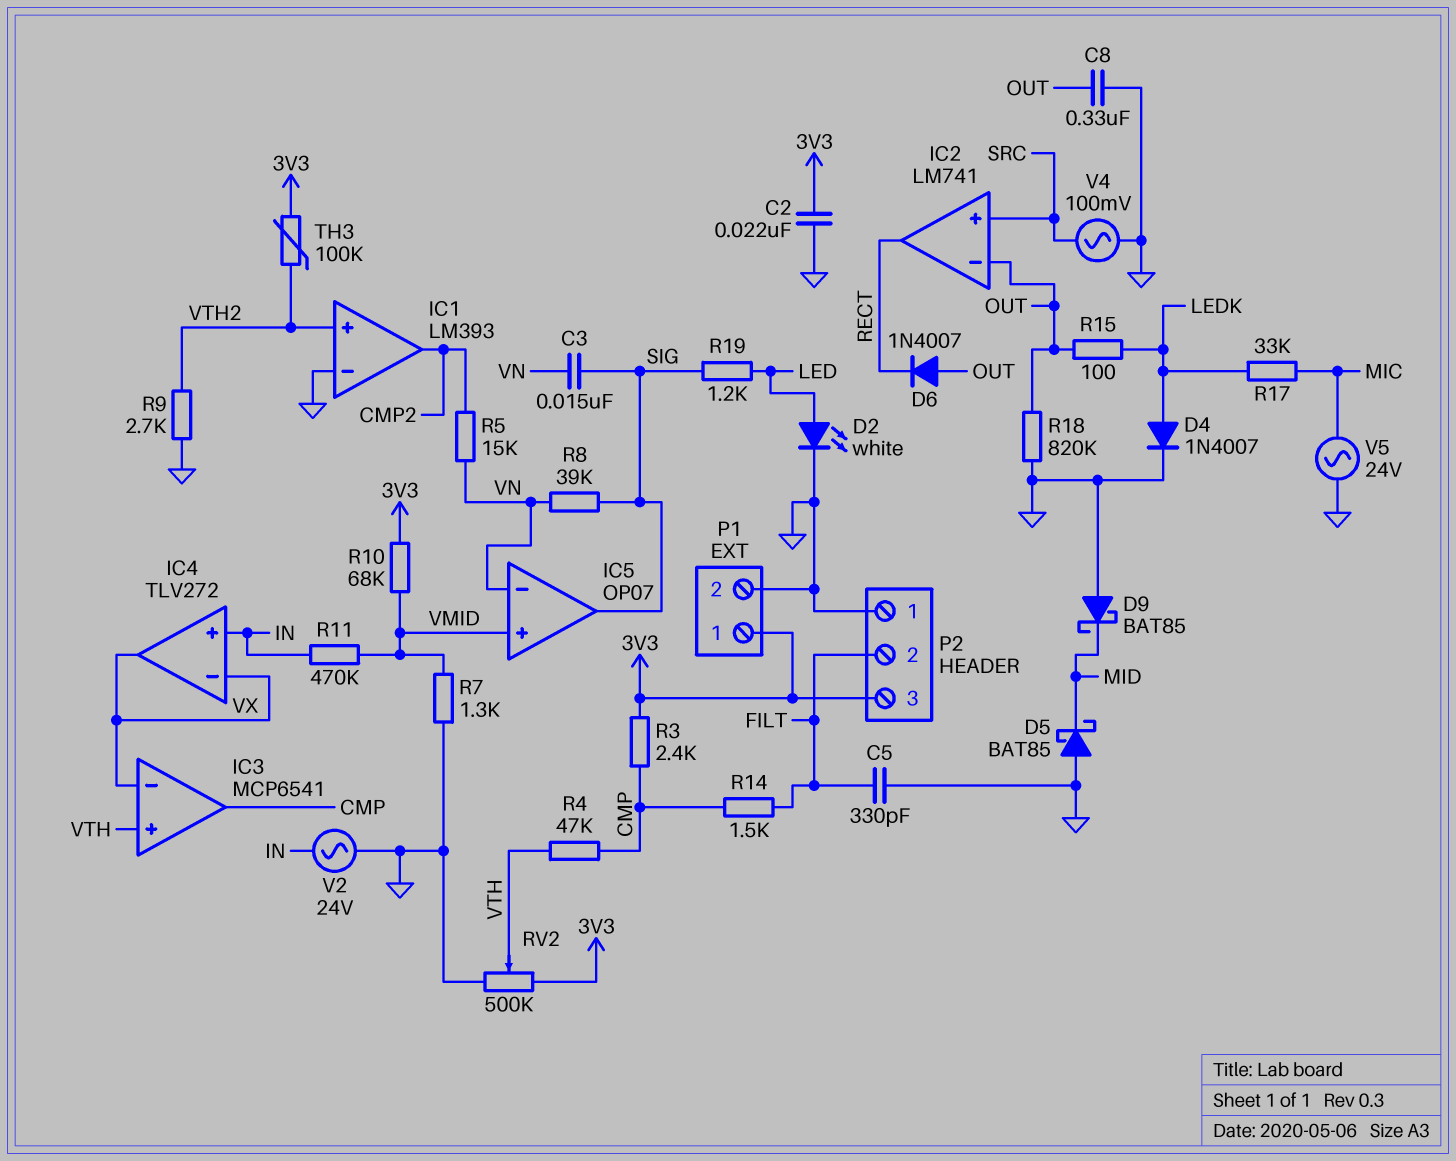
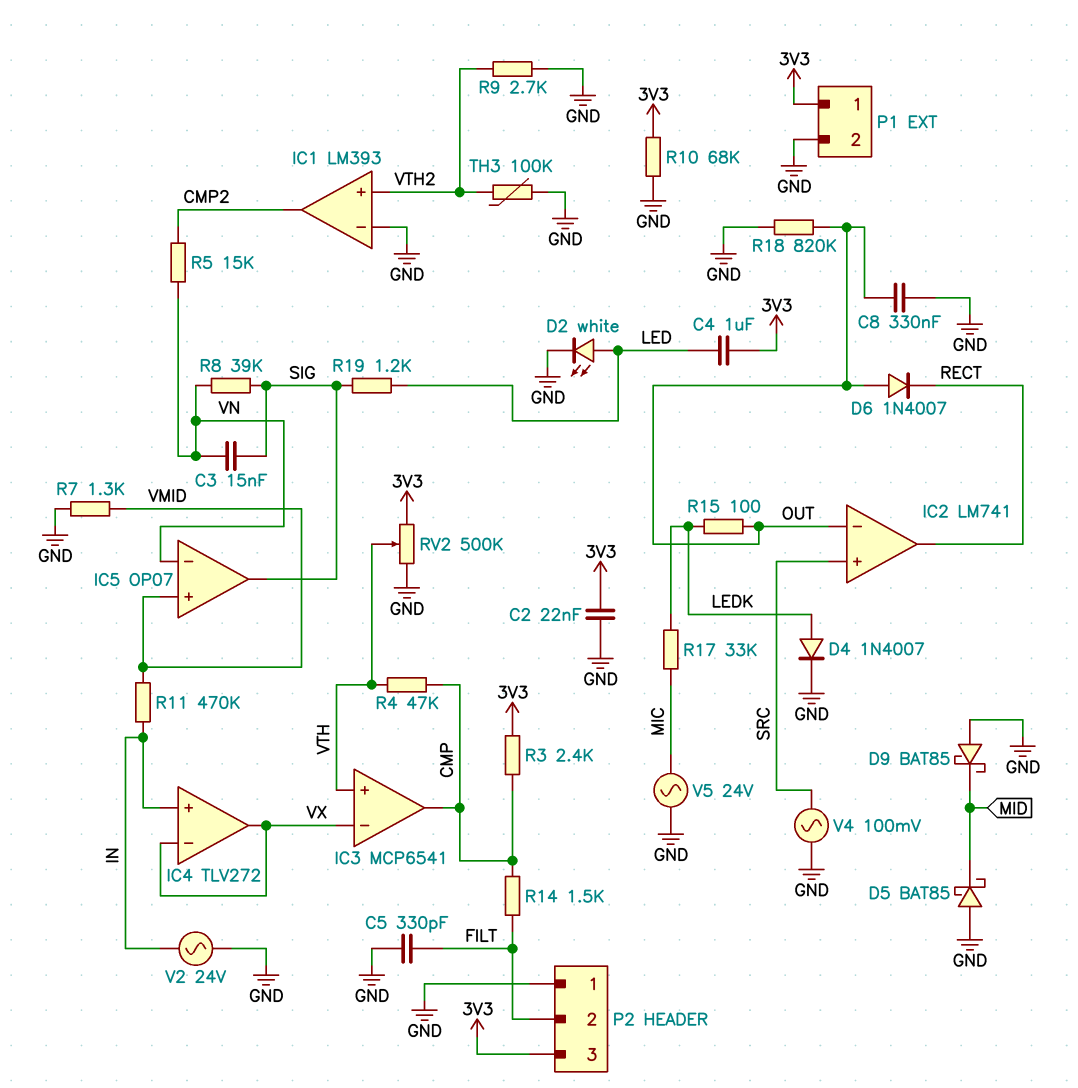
C4: none -> 1uF (3V3, LED)
R10: 68k (3V3, VMID) -> 68k (3V3, GND)
TH3: 100k (3V3, VTH2) -> 100k (GND, VTH2)

